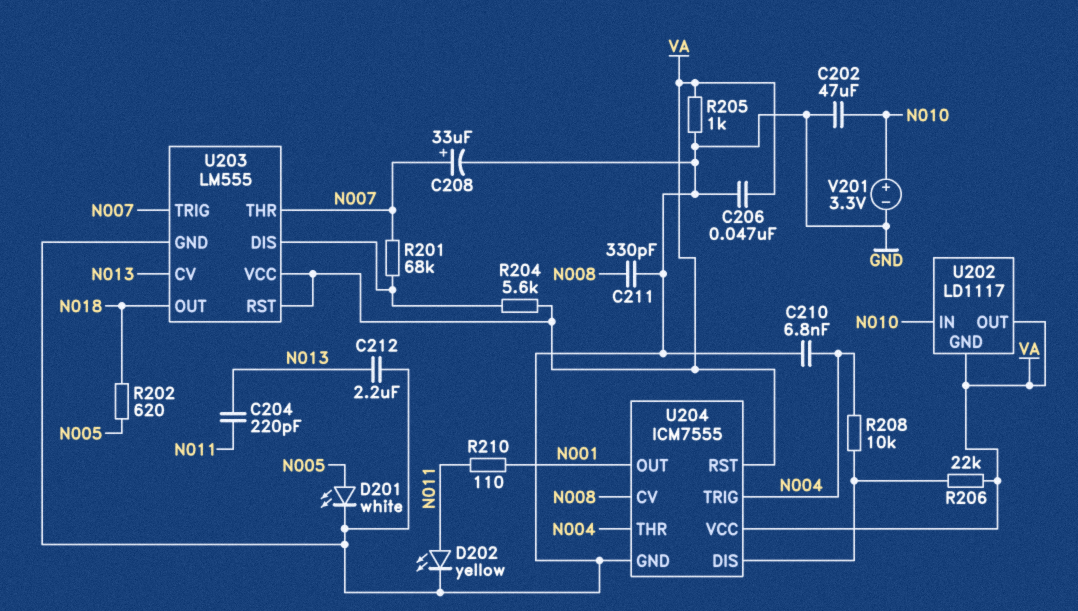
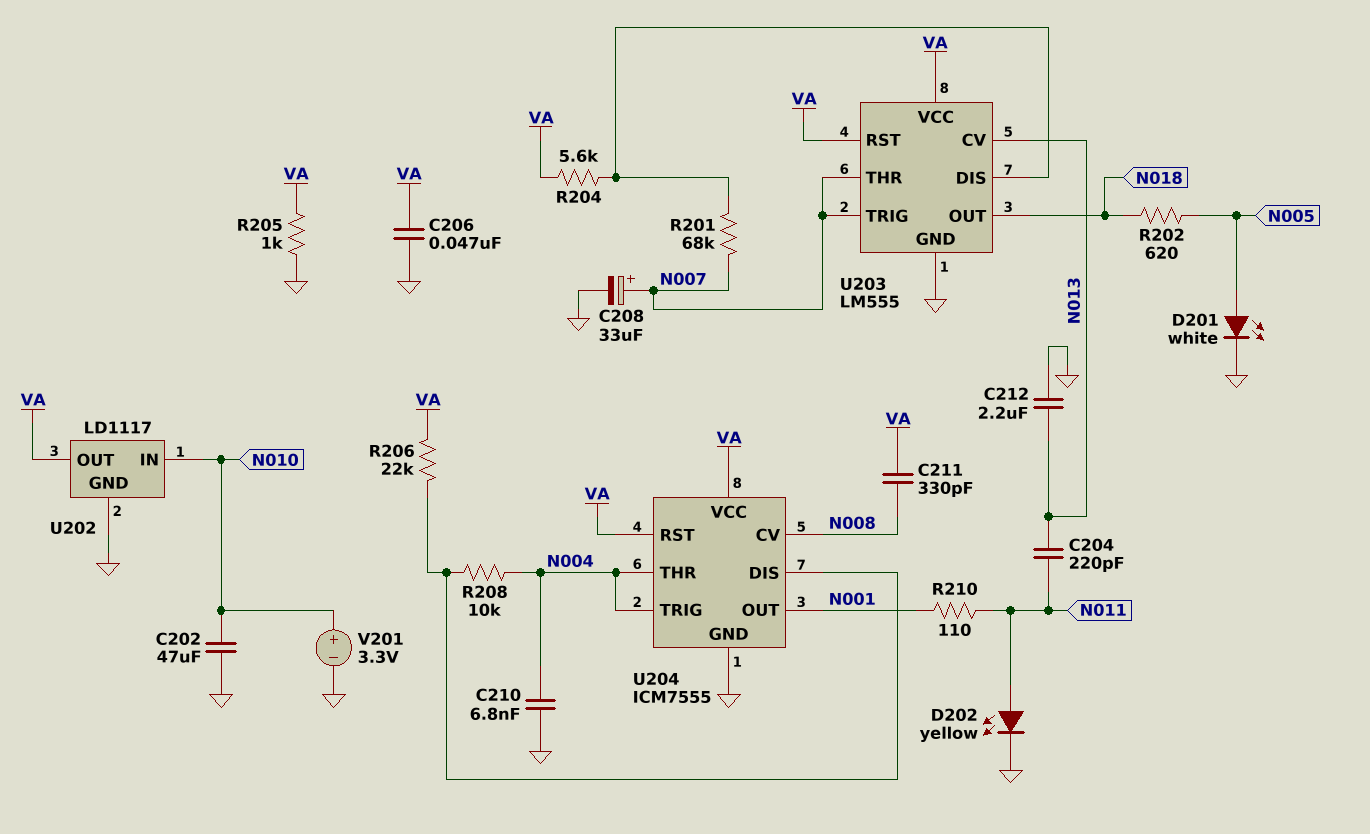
C211: 330pF (GND, N008) -> 330pF (N008, VA)
U202 pin GND: VA -> GND

